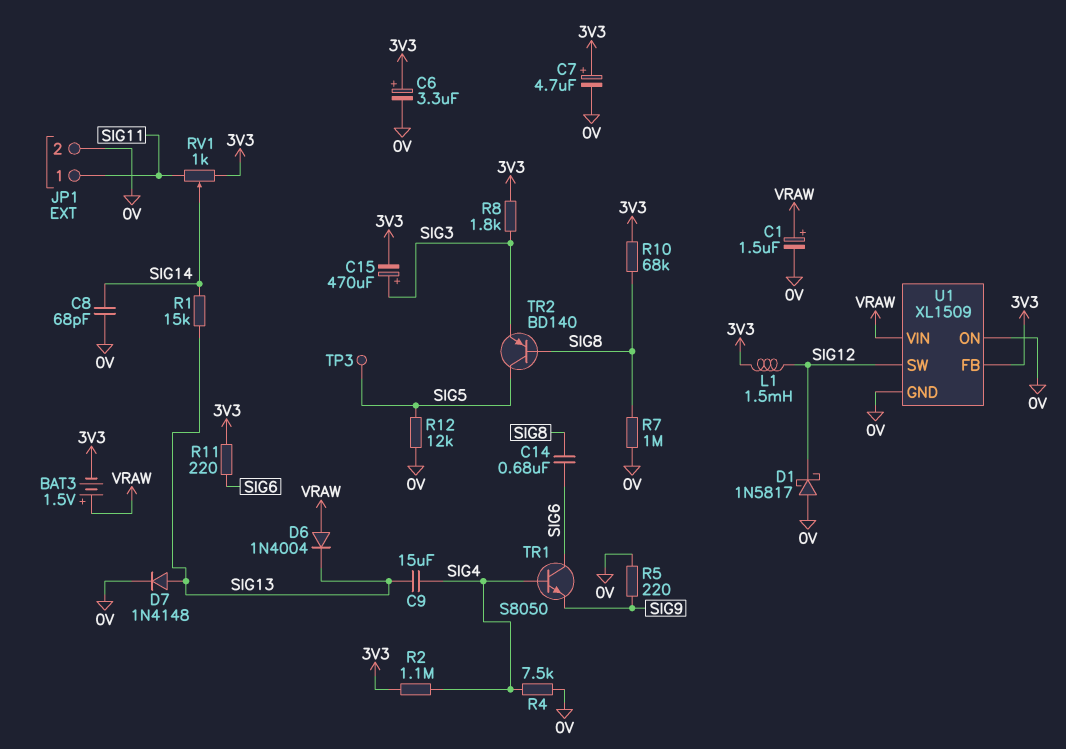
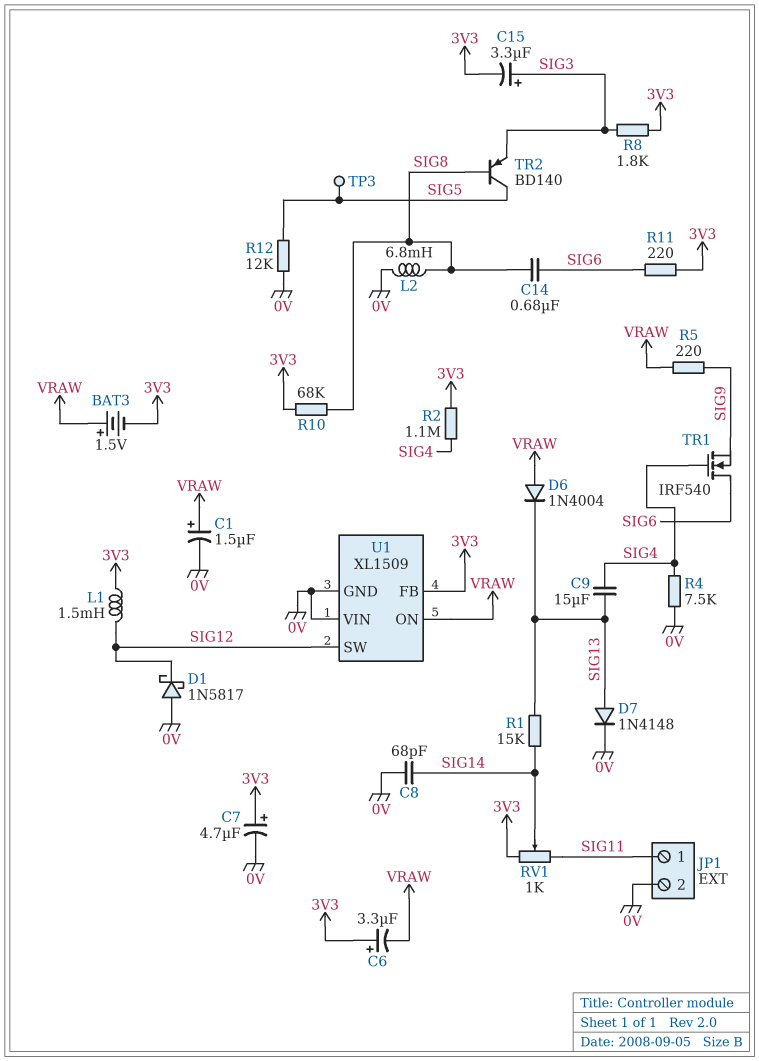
C6: 3.3uF (plus 3V3, minus 0V) -> 3.3uF (plus 3V3, minus VRAW)
C15: 470uF (plus SIG3, minus 3V3) -> 3.3uF (plus SIG3, minus 3V3)
L2: none -> 6.8mH (0V, SIG8)
R5: 220 (0V, SIG9) -> 220 (SIG9, VRAW)
R7: 1M (0V, SIG8) -> none
TR1: NPN S8050 (B SIG4, C SIG6, E SIG9) -> NMOS IRF540 (G SIG4, D SIG6, S SIG9)
U1 pin ON: 0V -> VRAW
U1 pin VIN: VRAW -> 0V

